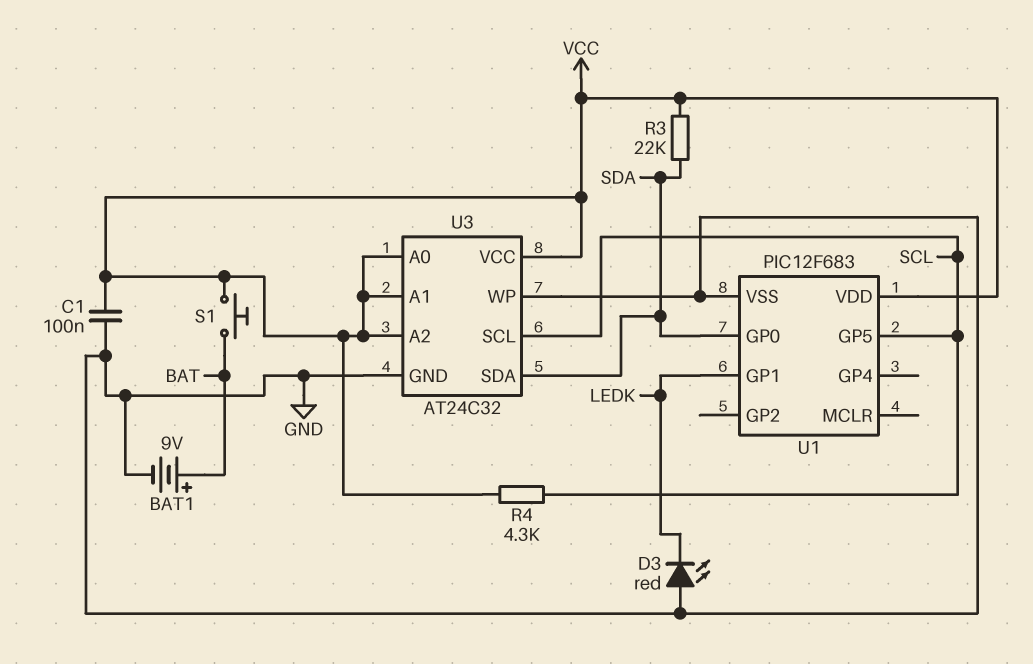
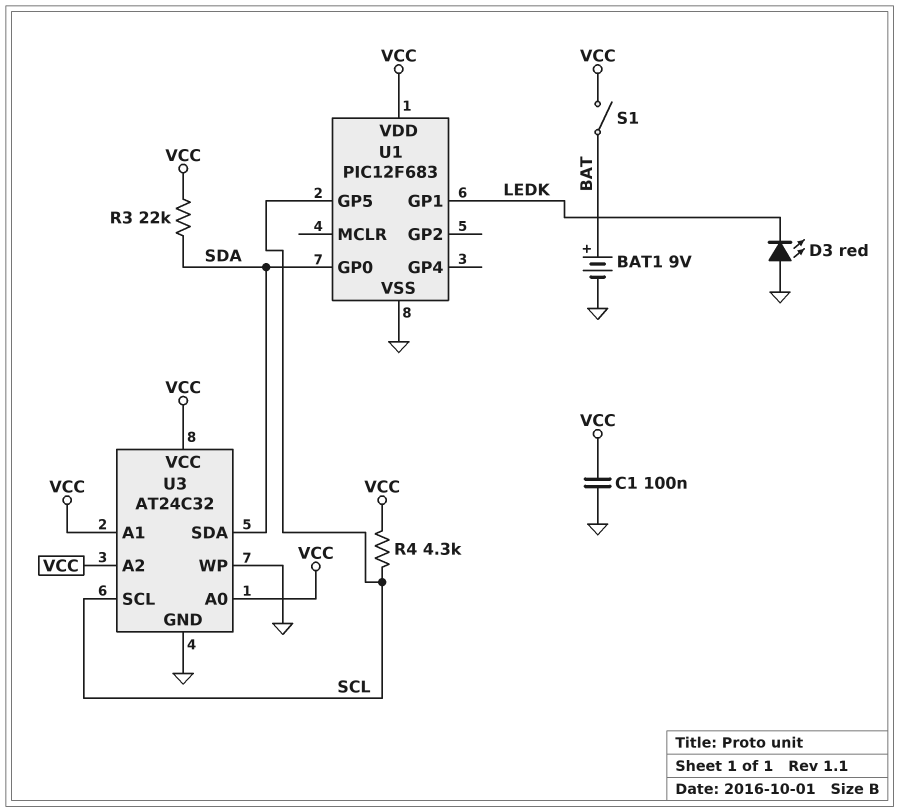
S1: button (BAT, VCC) -> switch (BAT, VCC)

